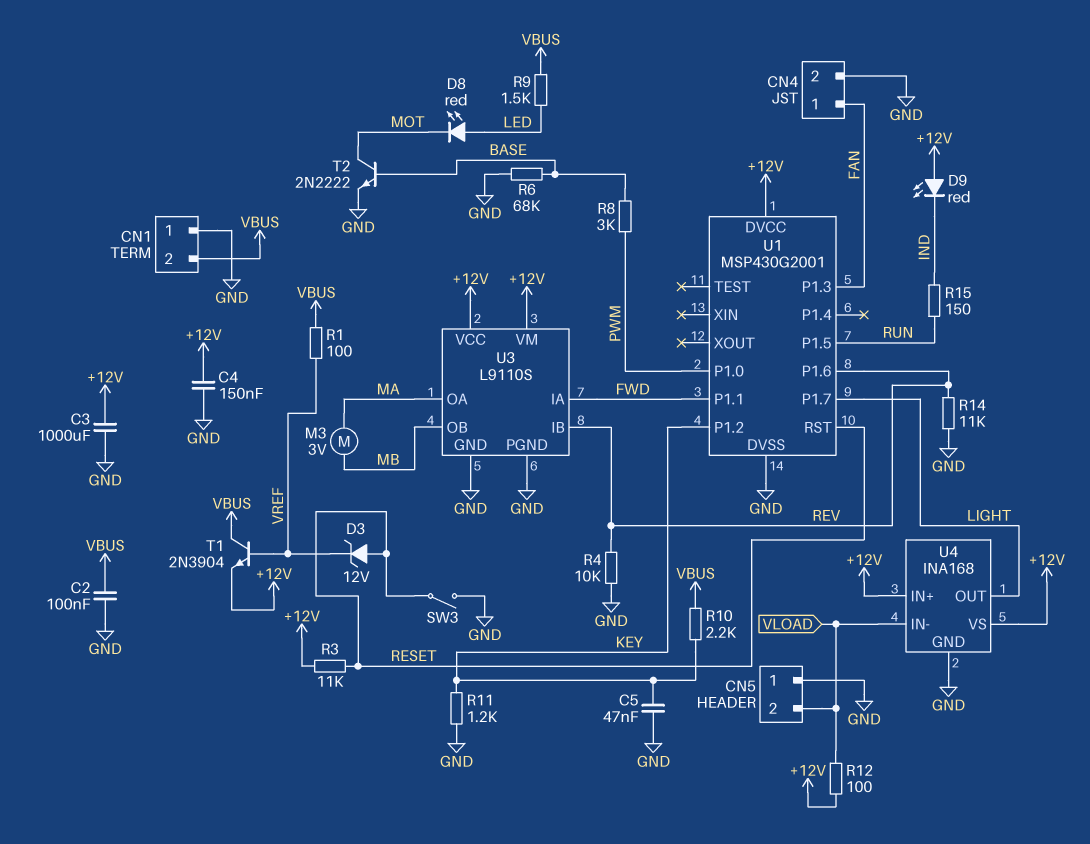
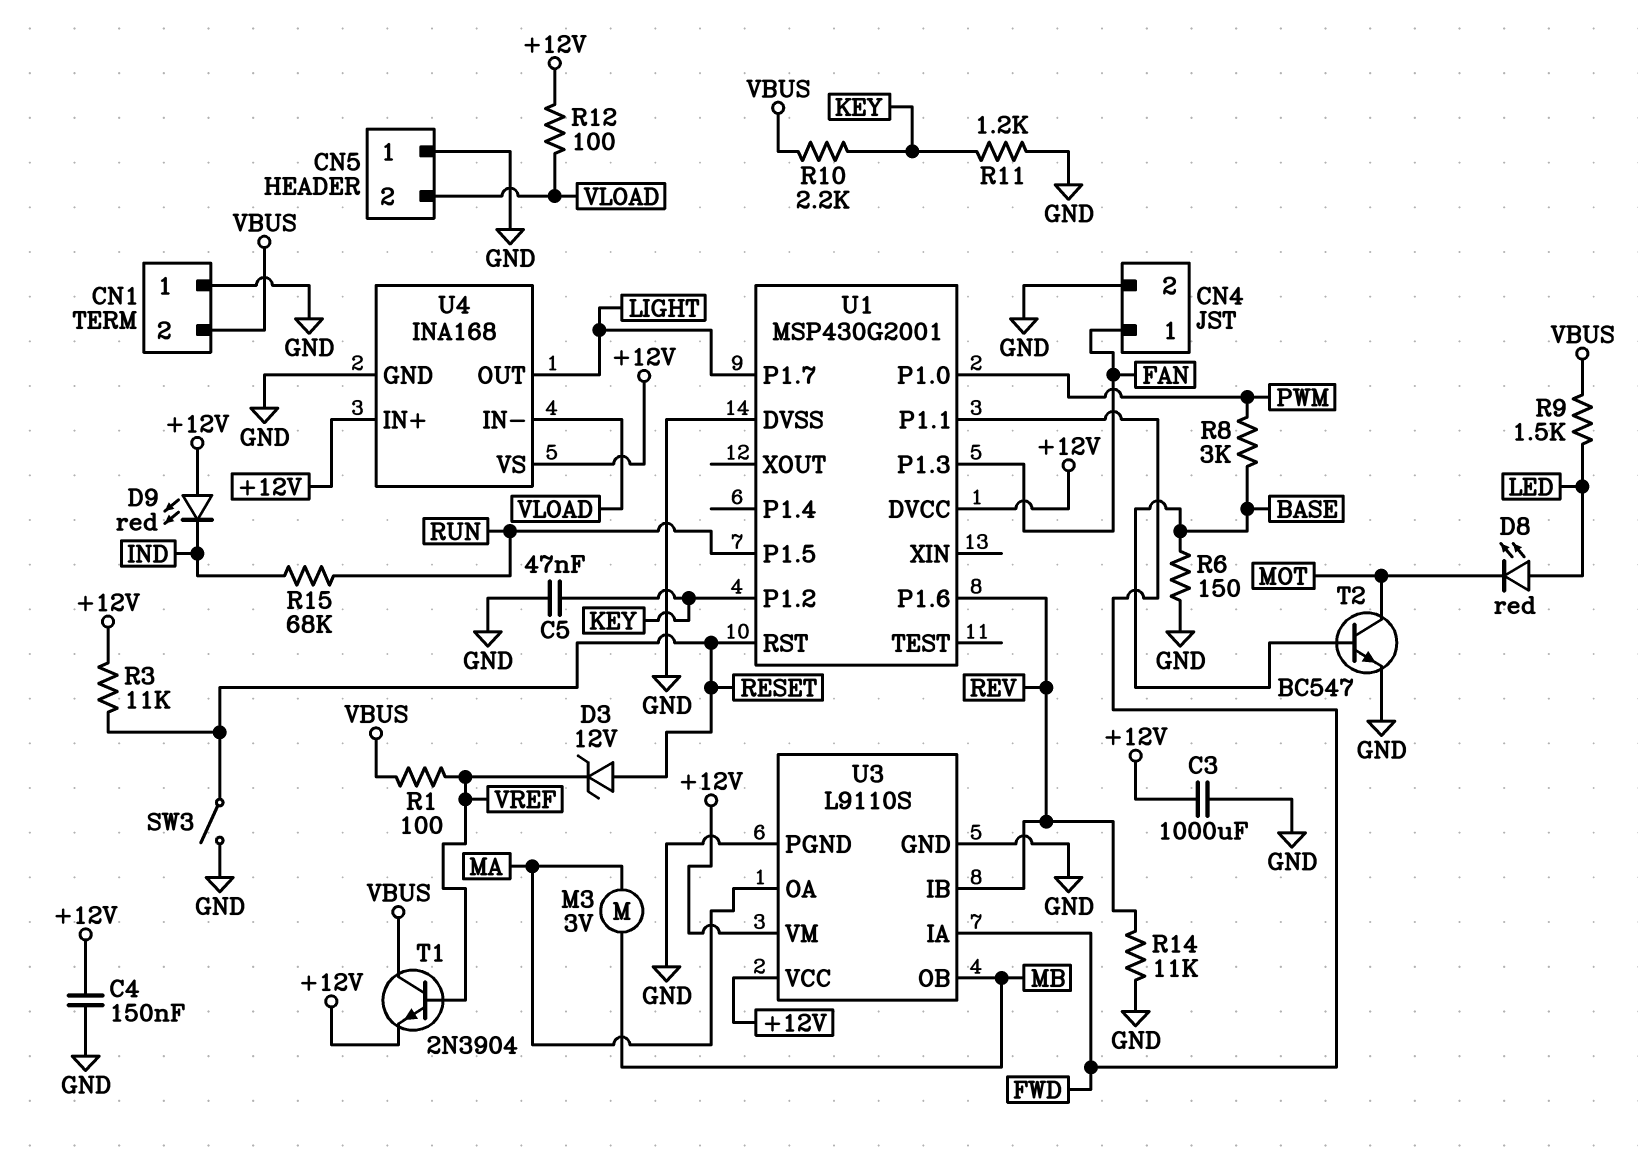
C2: 100nF (GND, VBUS) -> none
R4: 10k (GND, REV) -> none
R6: 68k (BASE, GND) -> 150 (BASE, GND)
R15: 150 (IND, RUN) -> 68k (IND, RUN)
T2: NPN 2N2222 (B BASE, C MOT, E GND) -> NPN BC547 (B BASE, C MOT, E GND)

